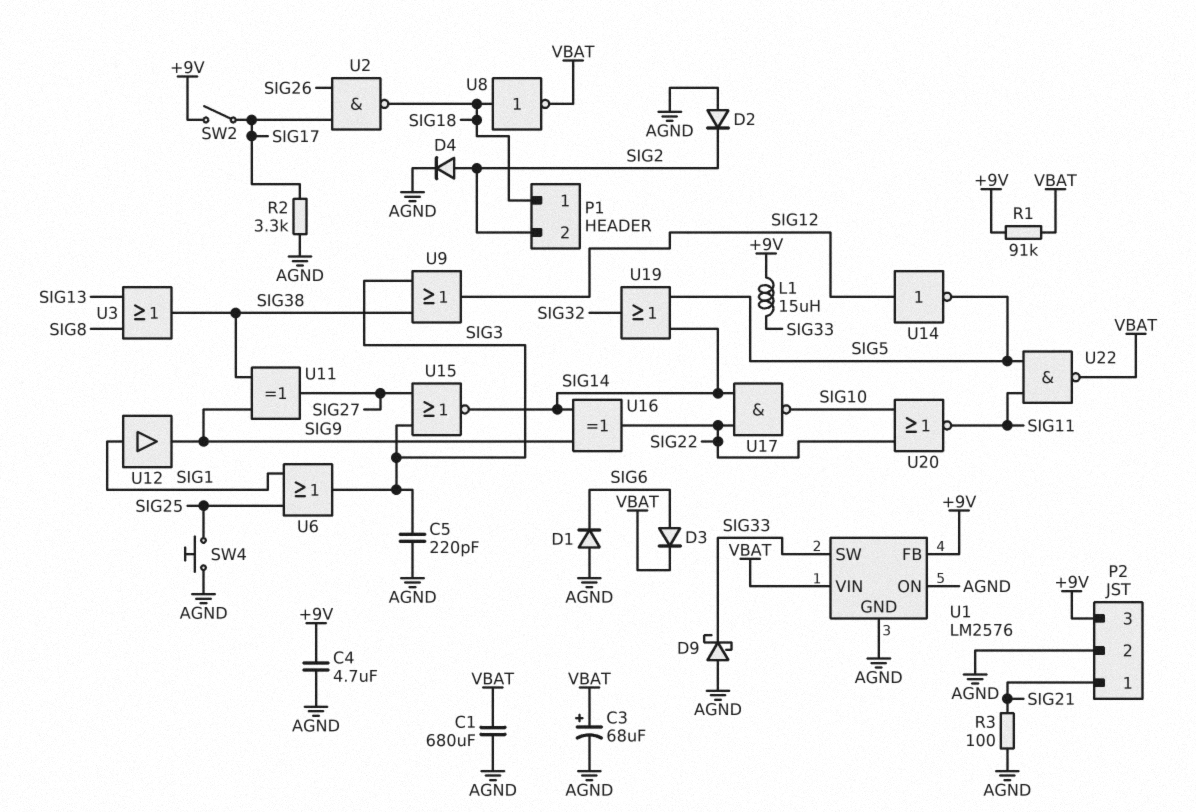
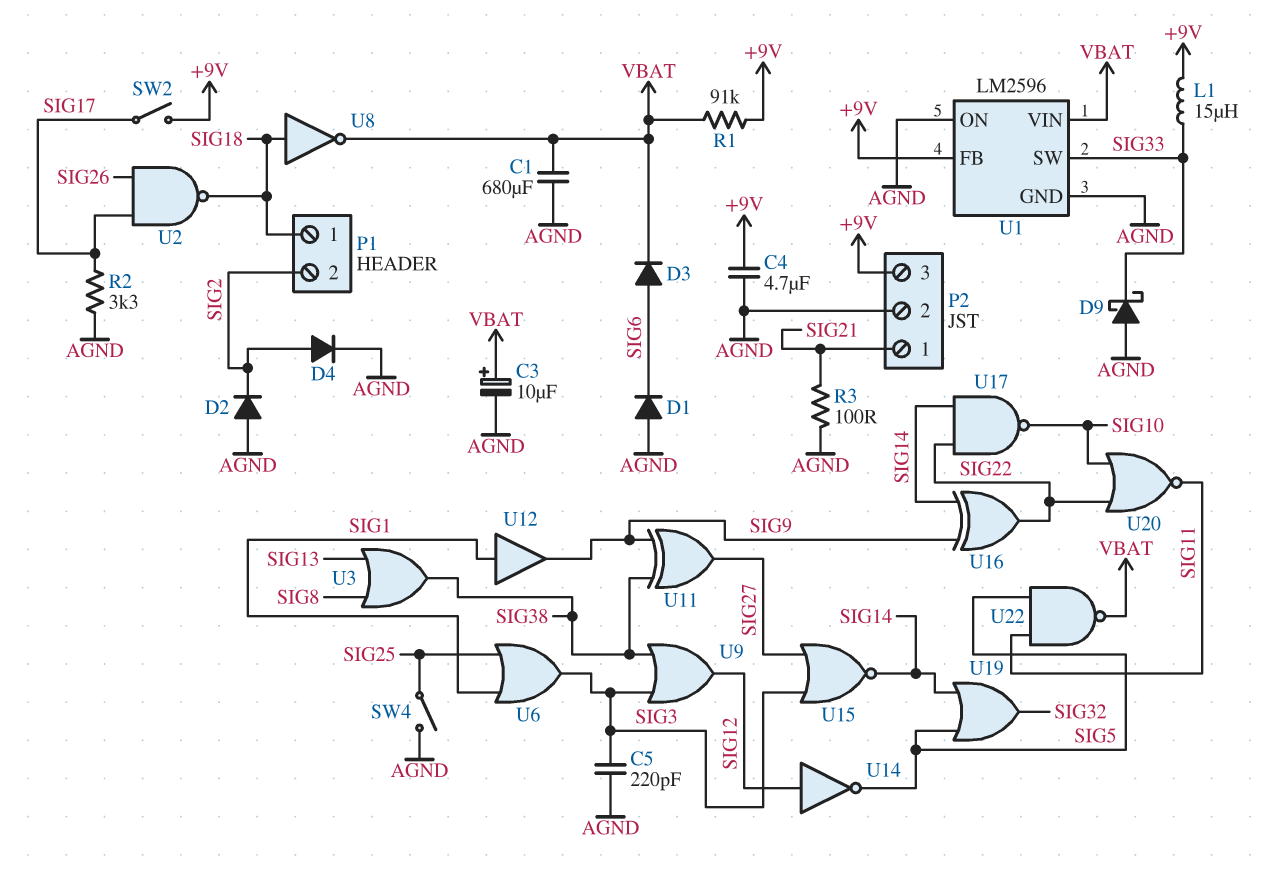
C3: 68uF (plus VBAT, minus AGND) -> 10uF (plus VBAT, minus AGND)
SW4: button (AGND, SIG25) -> switch (AGND, SIG25)
U1: LM2576 -> LM2596

